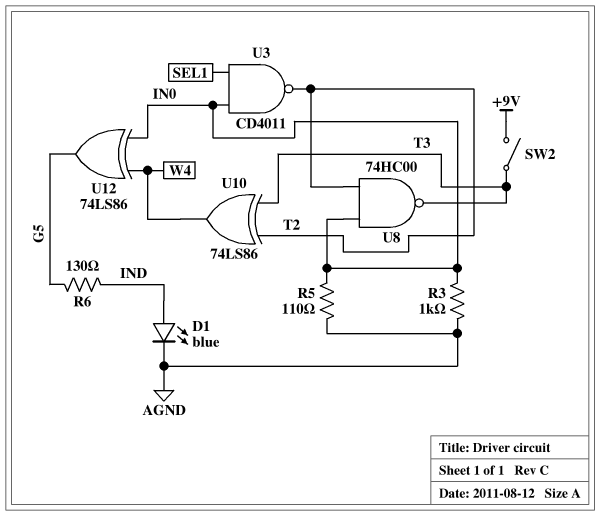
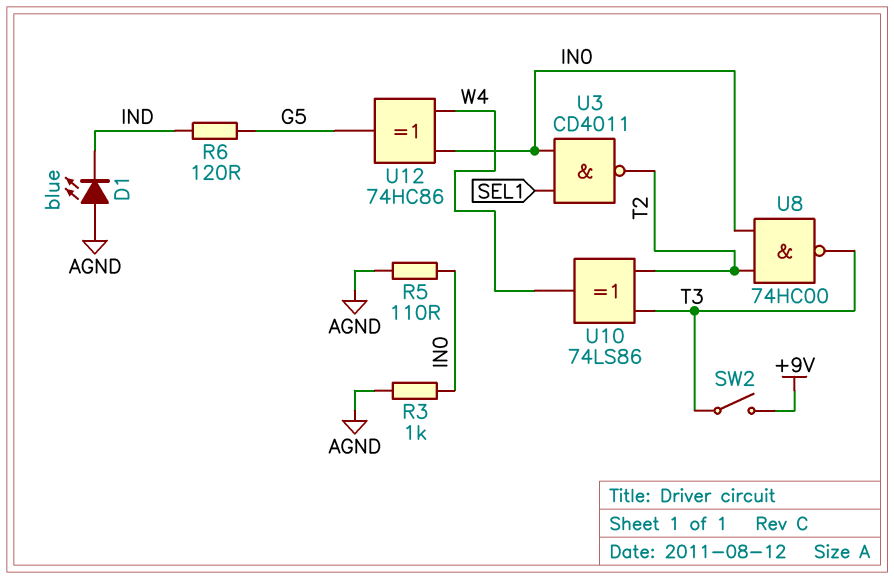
D1: LED blue (A IND, K AGND) -> LED blue (A AGND, K IND)
R6: 130 (G5, IND) -> 120 (G5, IND)
U12: XOR 74LS86 (in IN0, in W4, out G5) -> XOR 74HC86 (in IN0, in W4, out G5)

